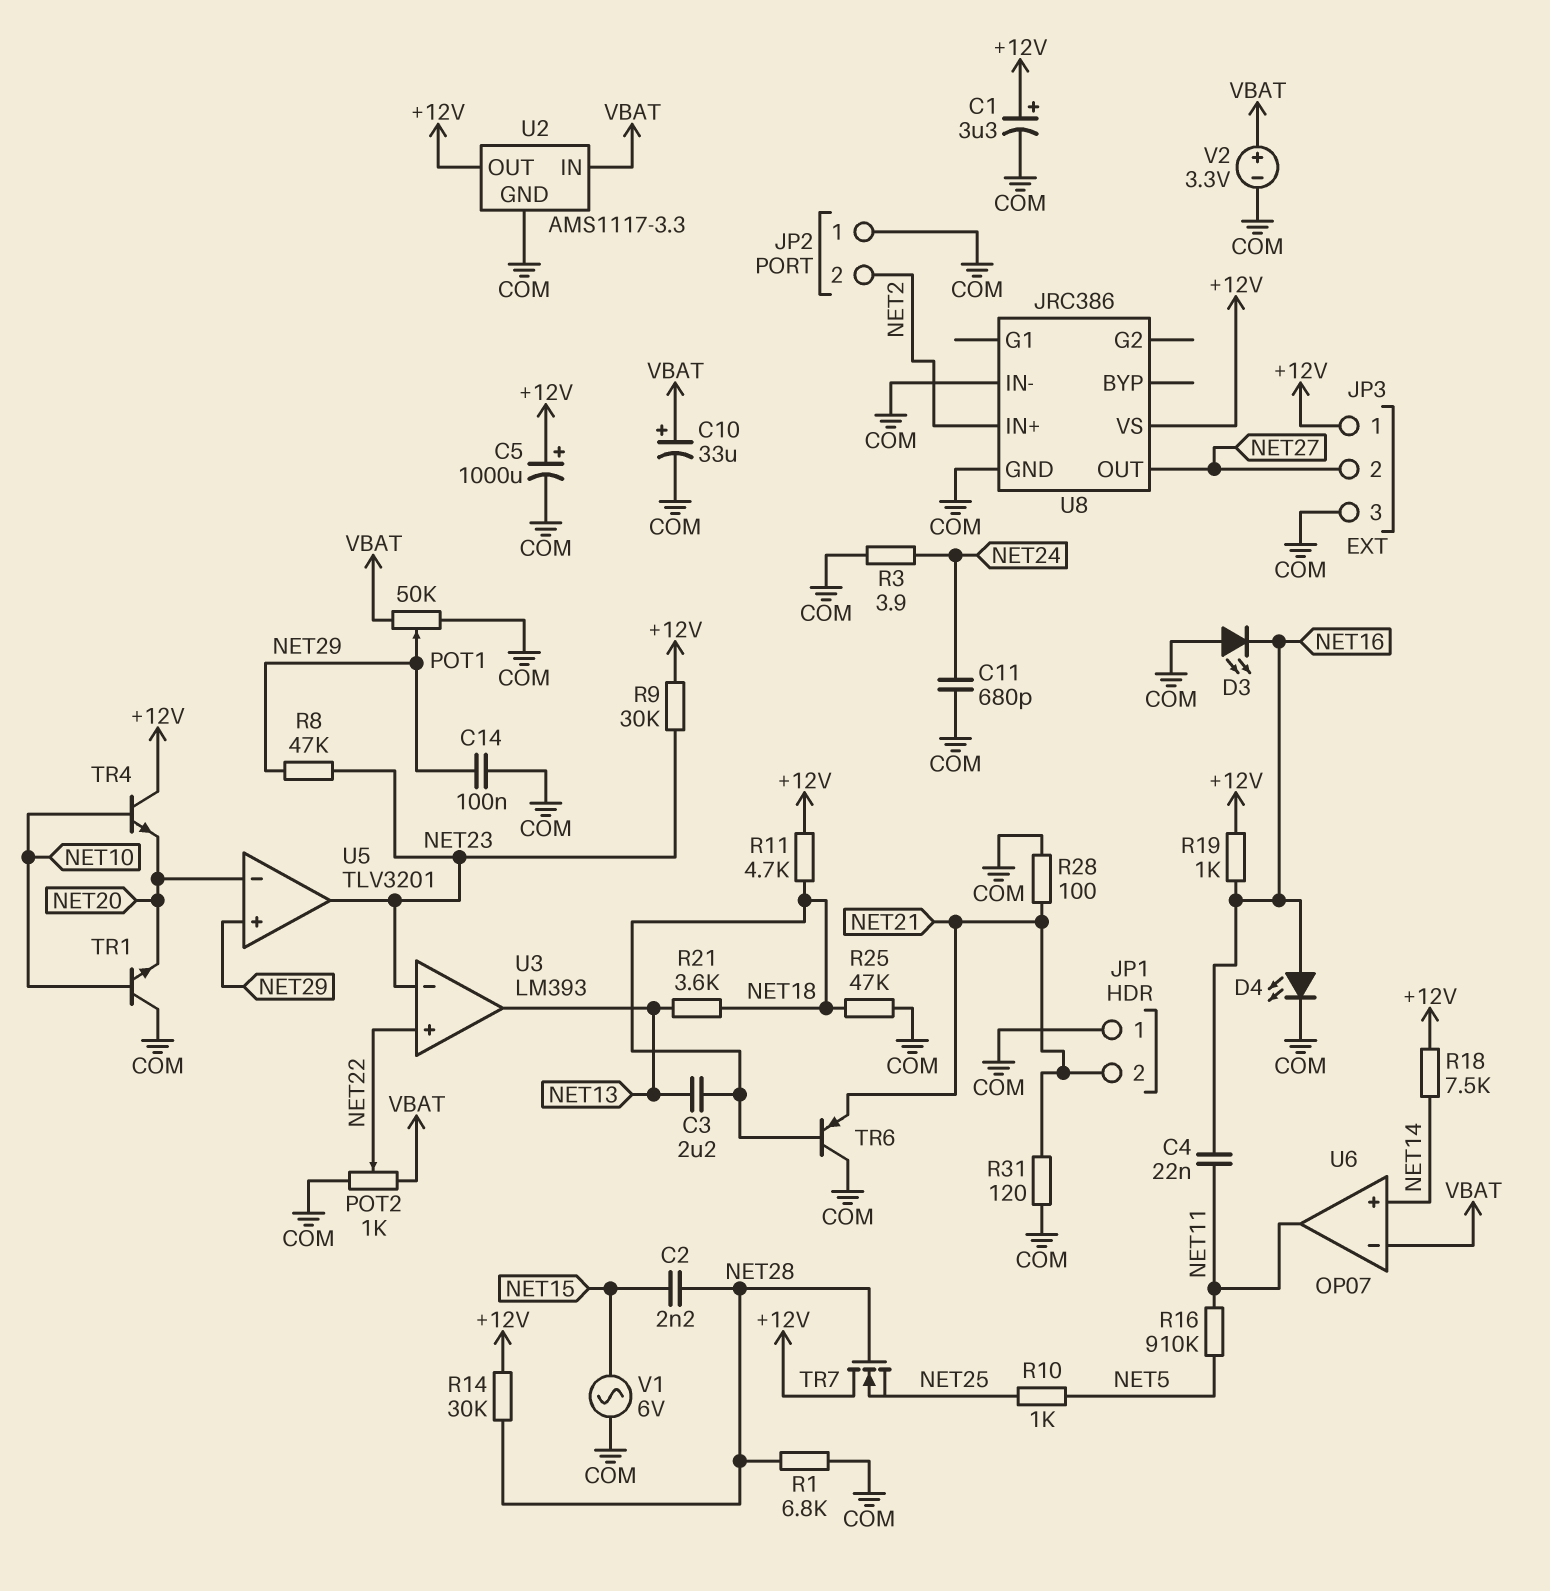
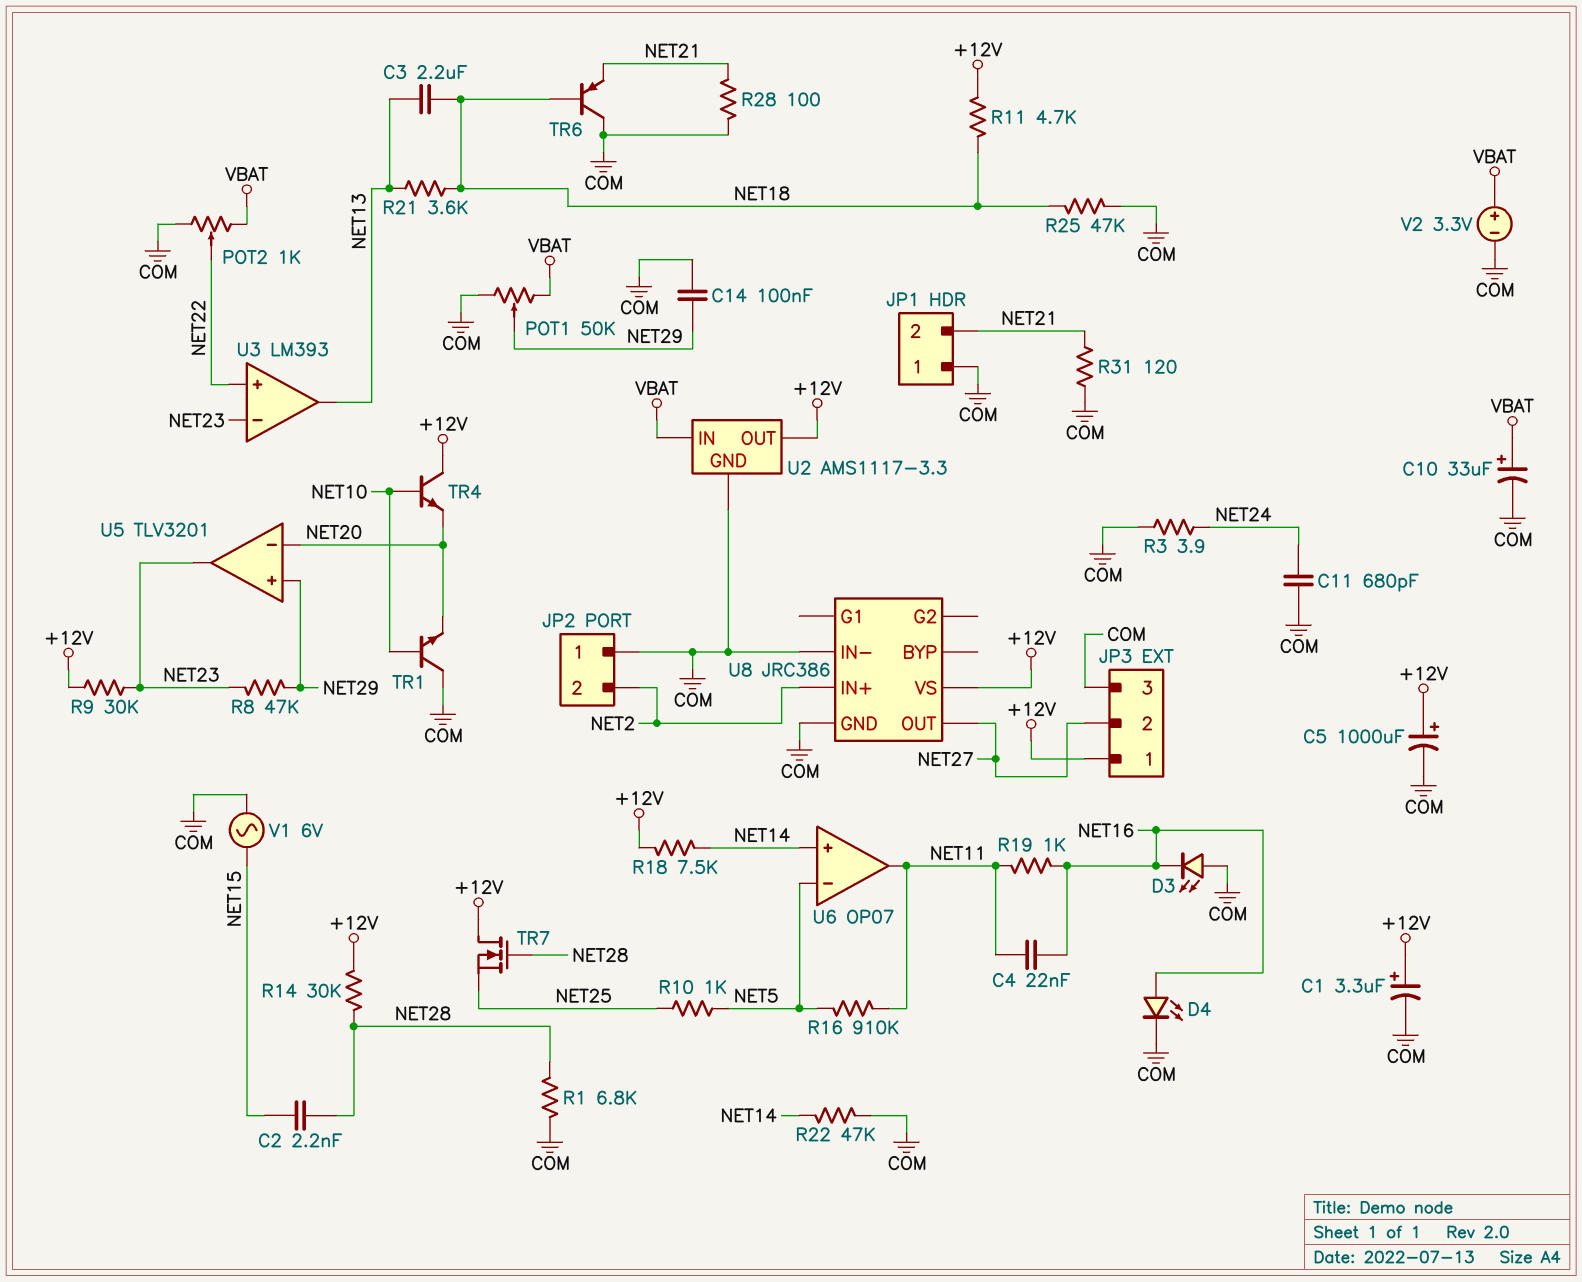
R19: 1k (+12V, NET16) -> 1k (NET11, NET16)
R22: none -> 47k (COM, NET14)
U6 pin in-: VBAT -> NET5

